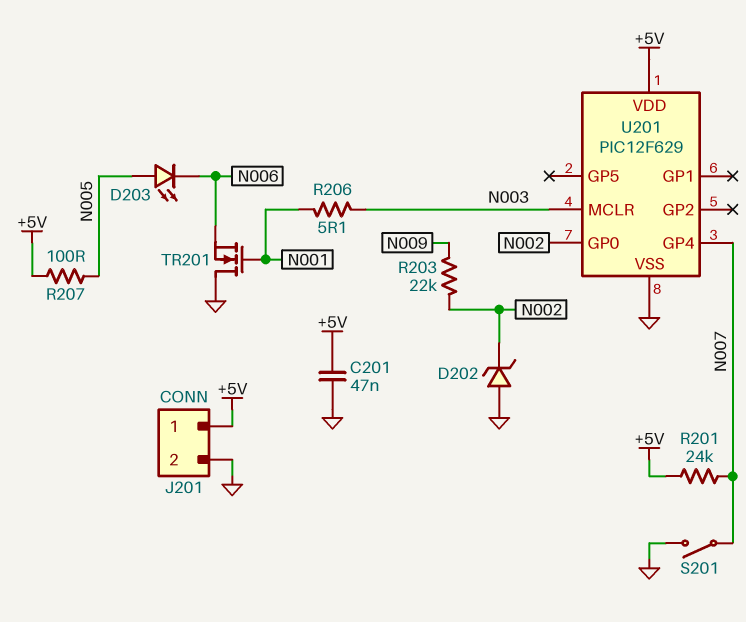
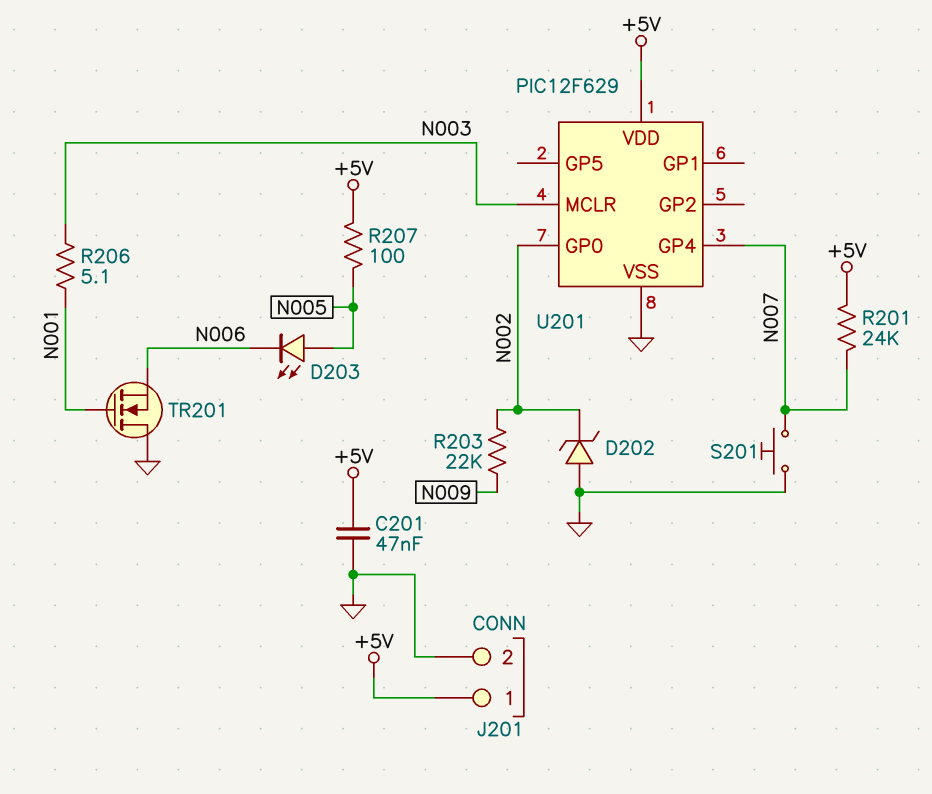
S201: switch (GND, N007) -> button (GND, N007)

